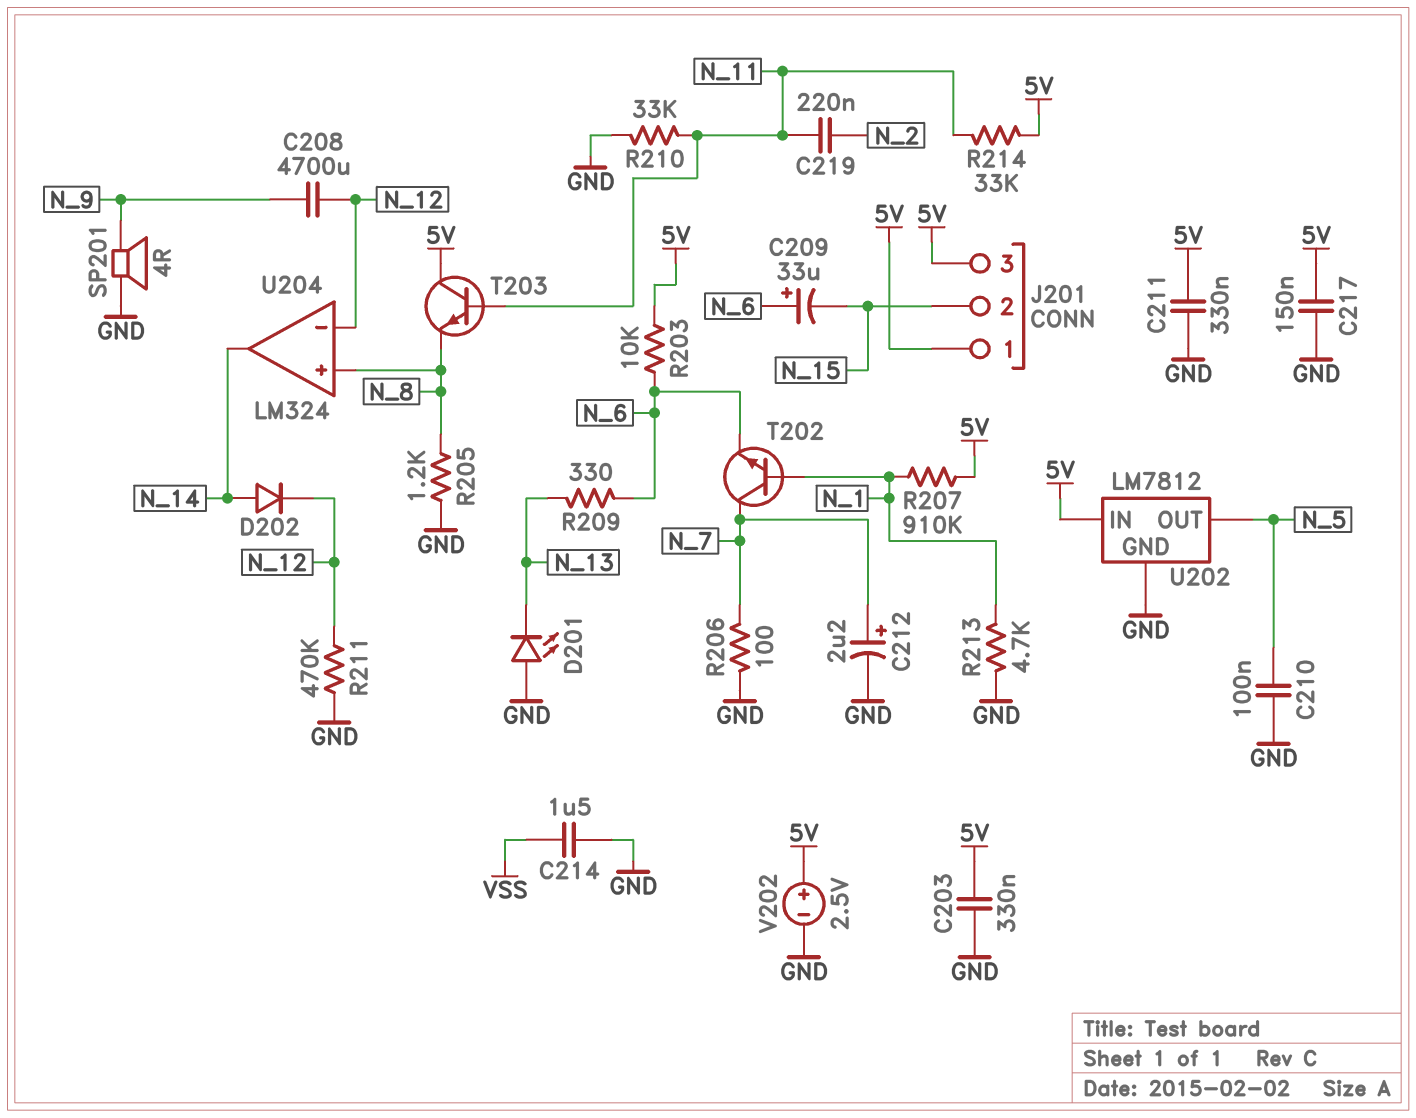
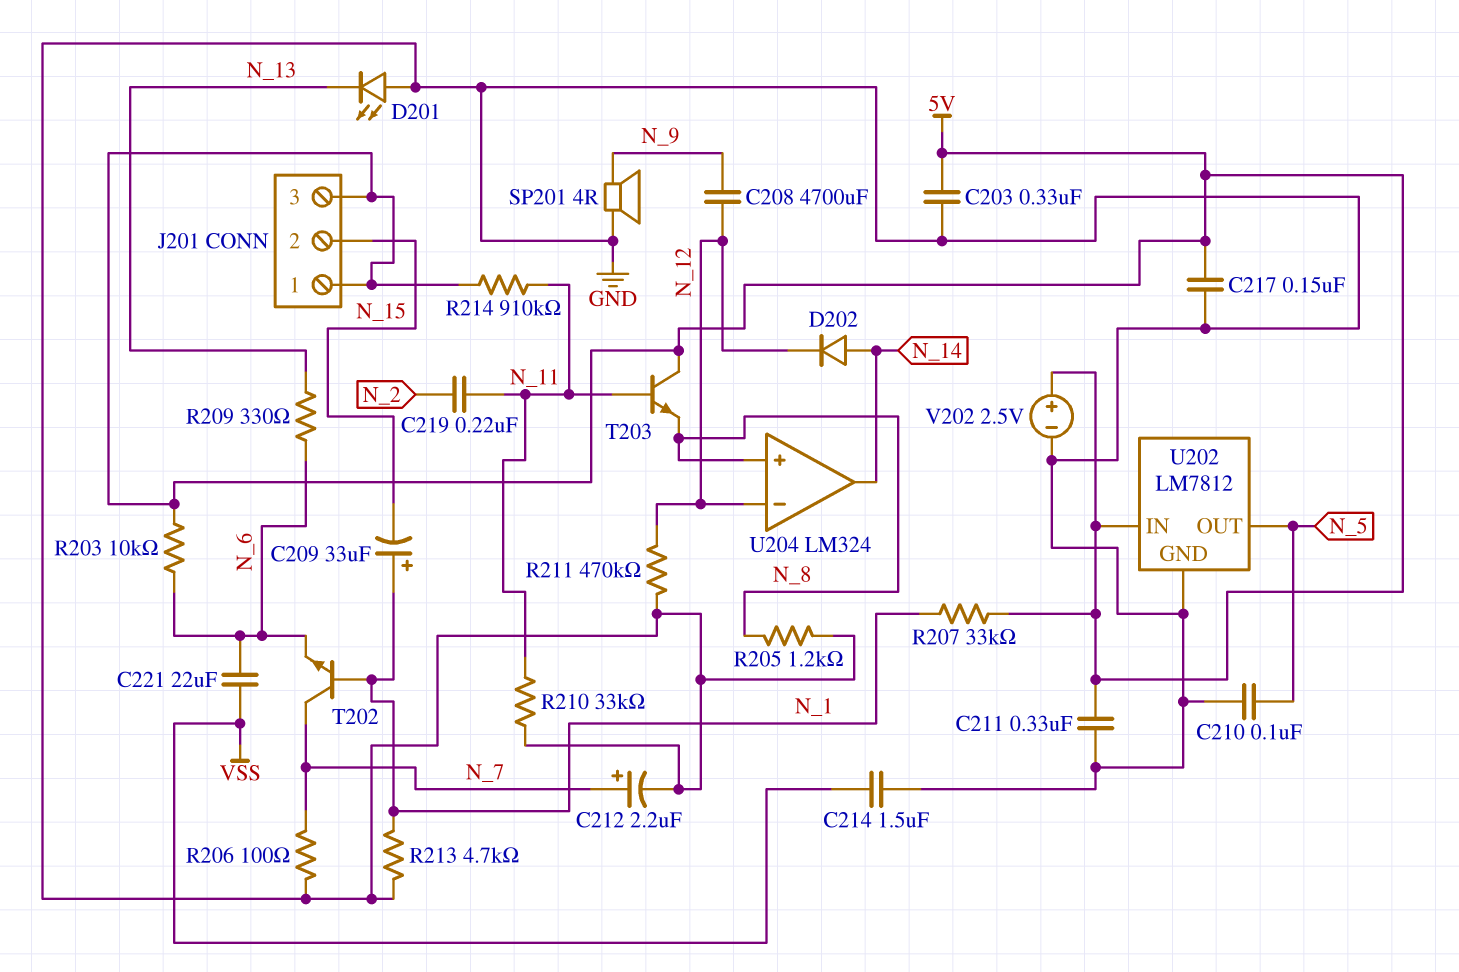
C209: 33uF (plus N_6, minus N_15) -> 33uF (plus N_1, minus N_15)
C221: none -> 22uF (N_6, VSS)
R207: 910k (5V, N_1) -> 33k (5V, N_1)
R214: 33k (5V, N_11) -> 910k (5V, N_11)

